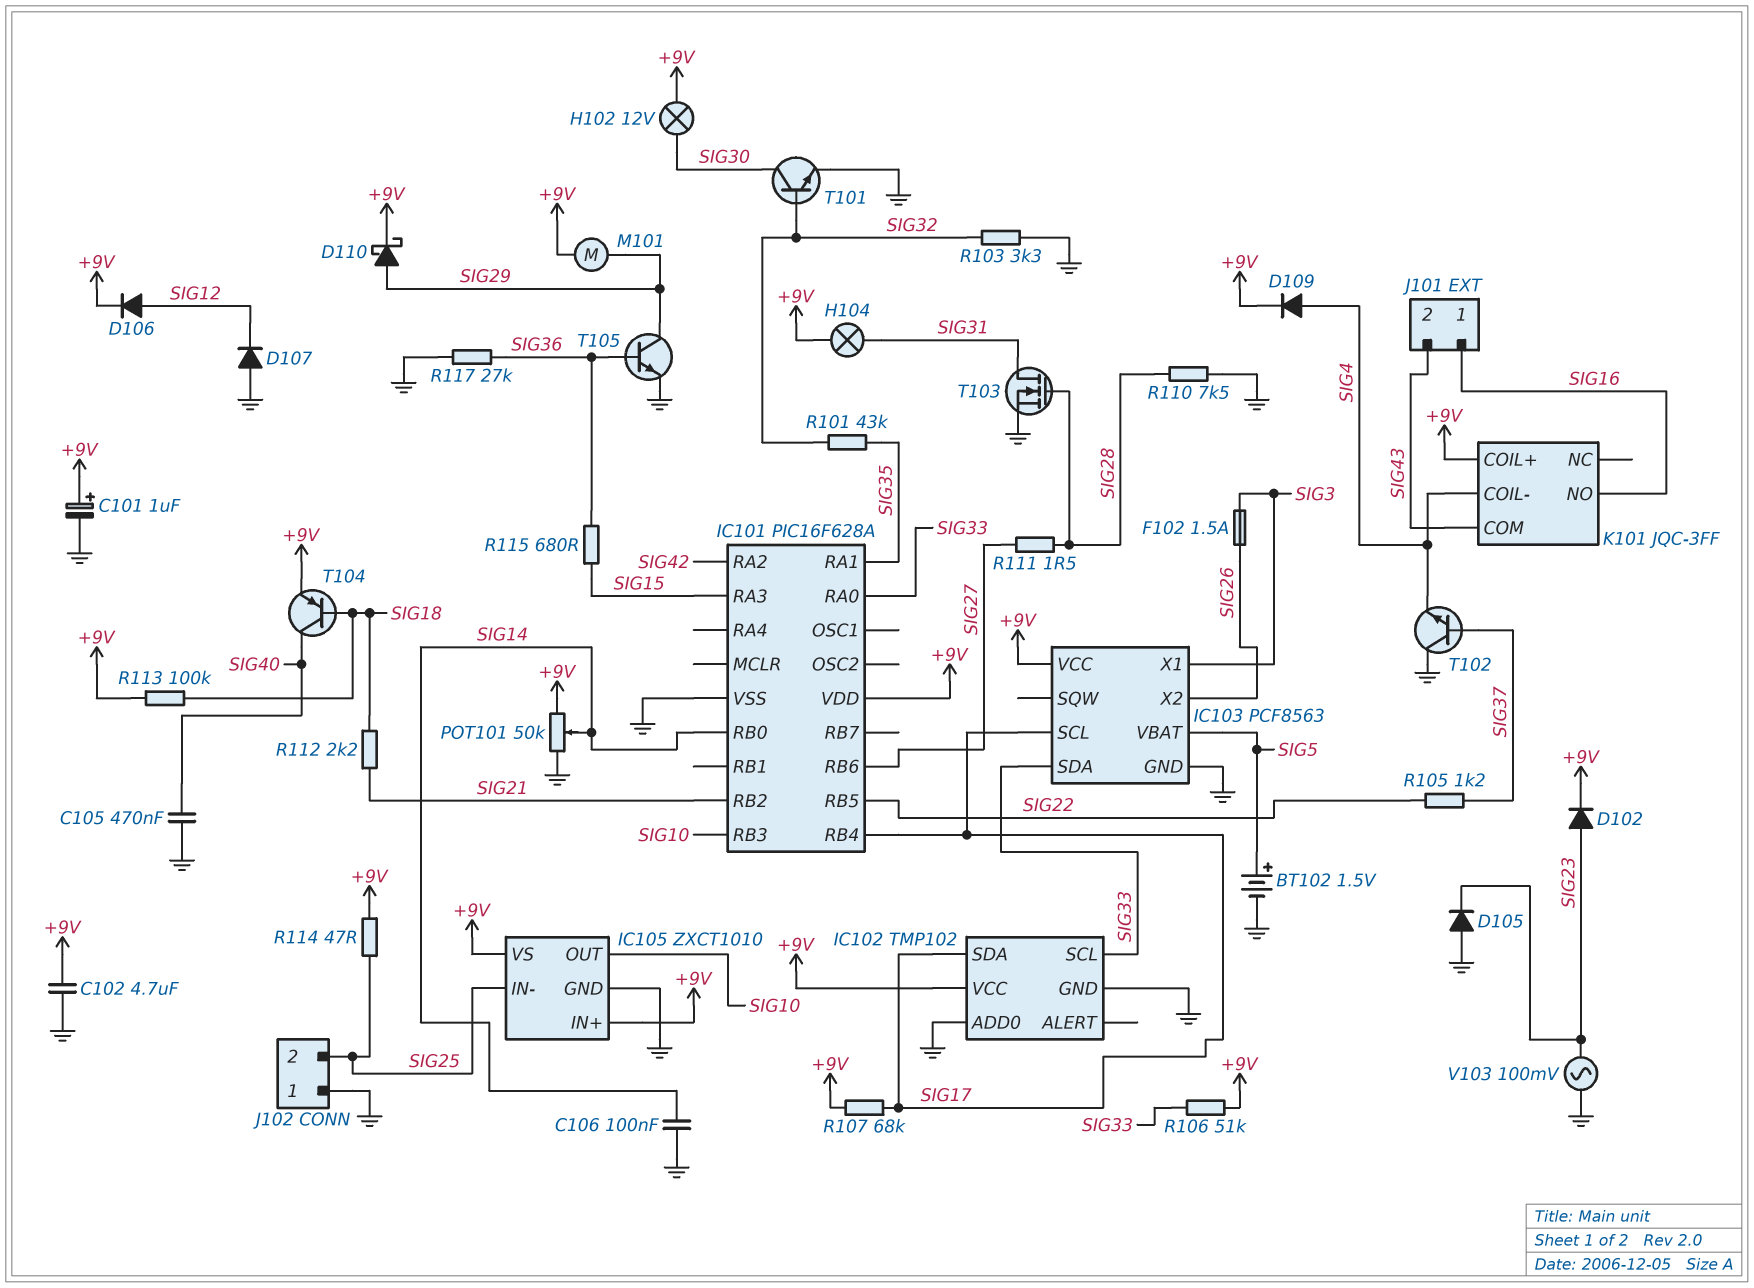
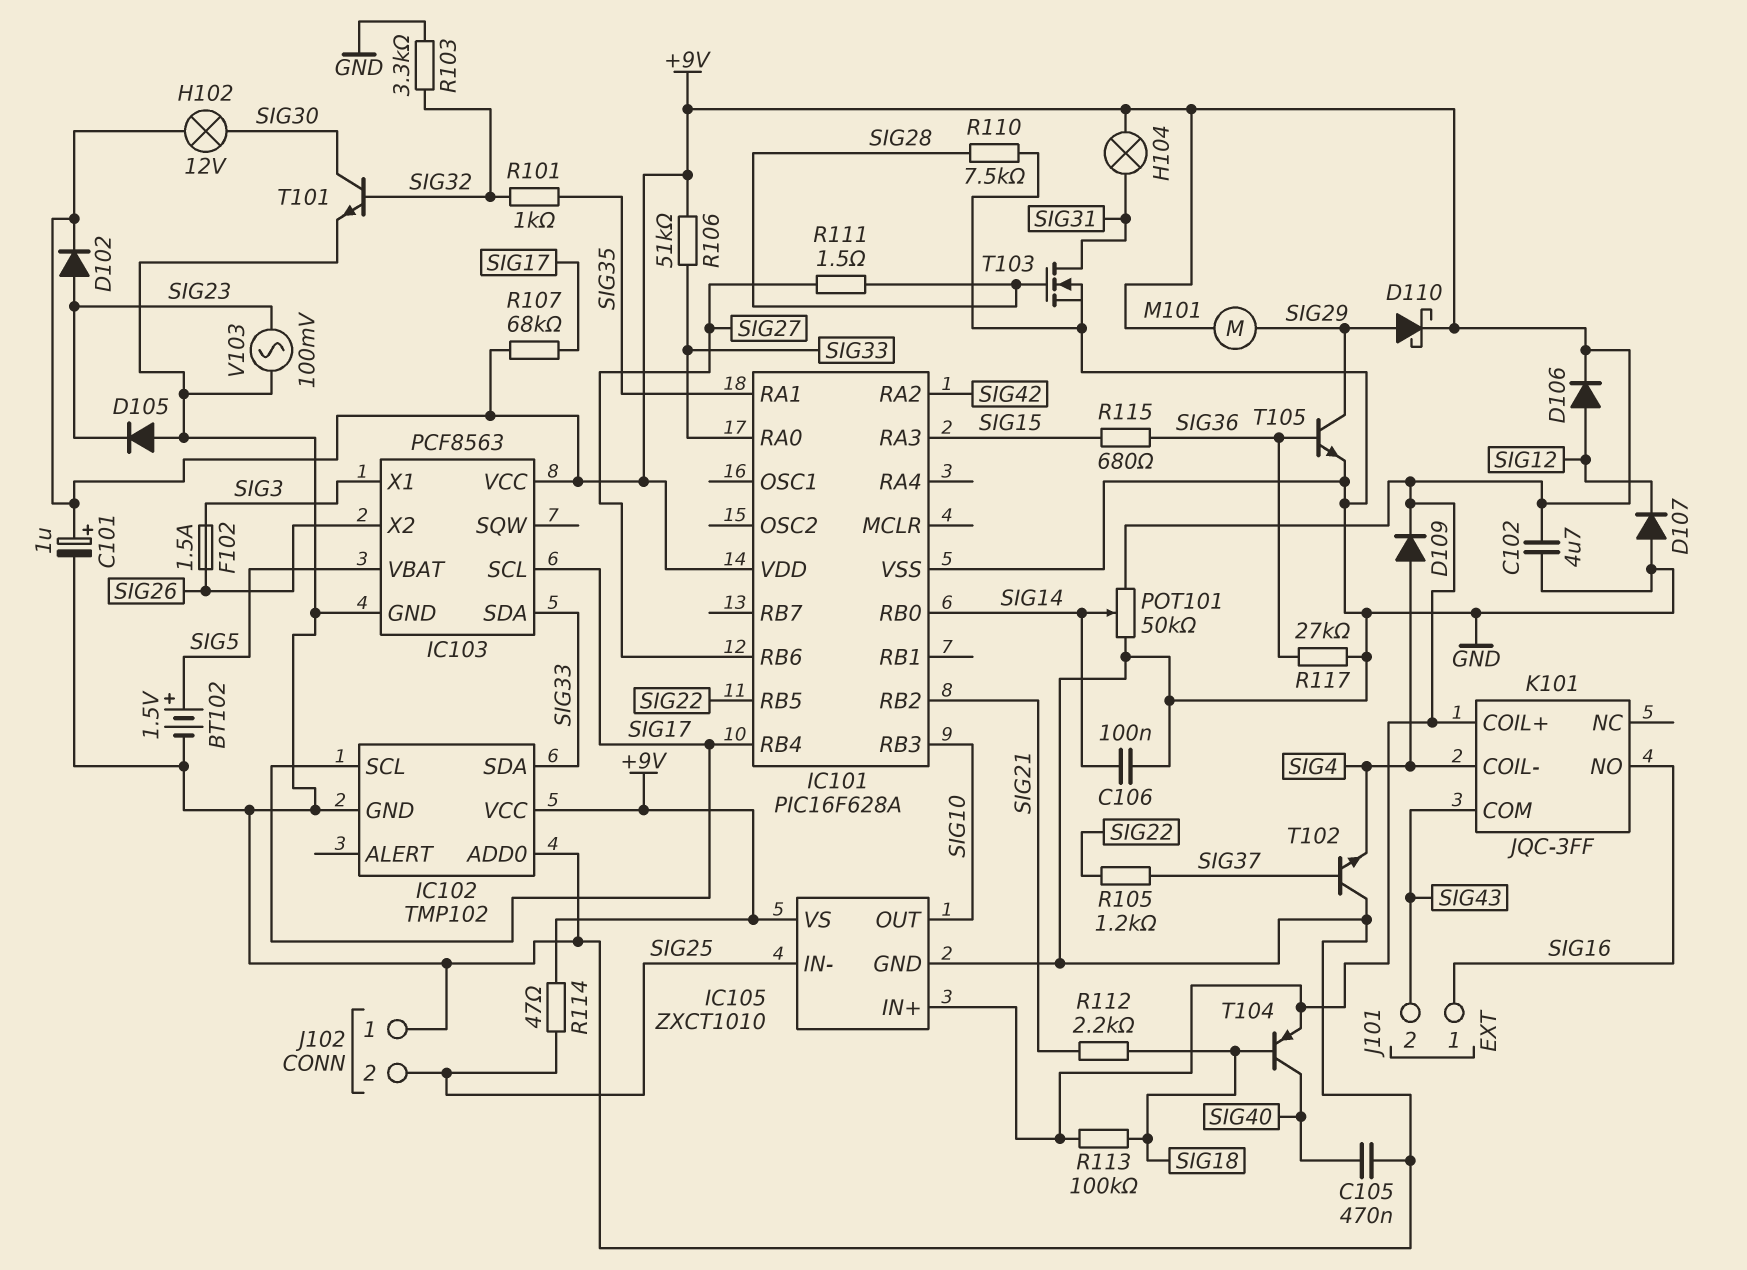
IC102 pin SCL: SIG33 -> SIG17
IC102 pin SDA: SIG17 -> SIG33
R101: 43k (SIG32, SIG35) -> 1k (SIG32, SIG35)

